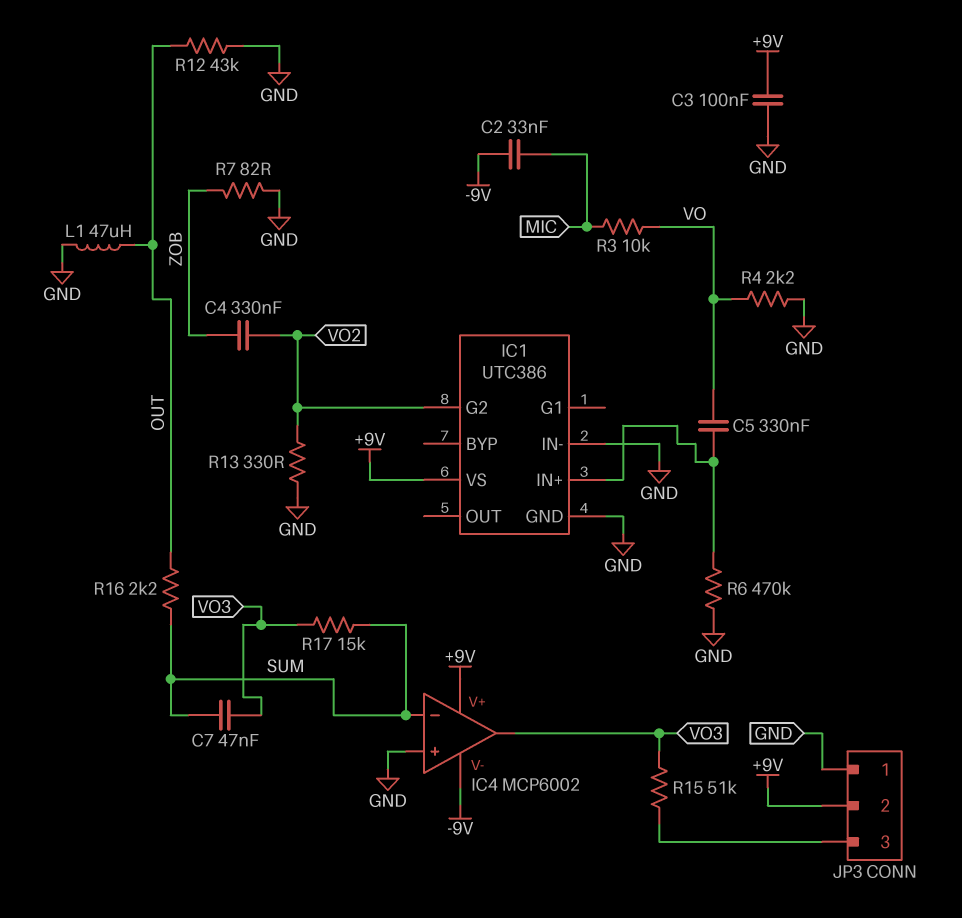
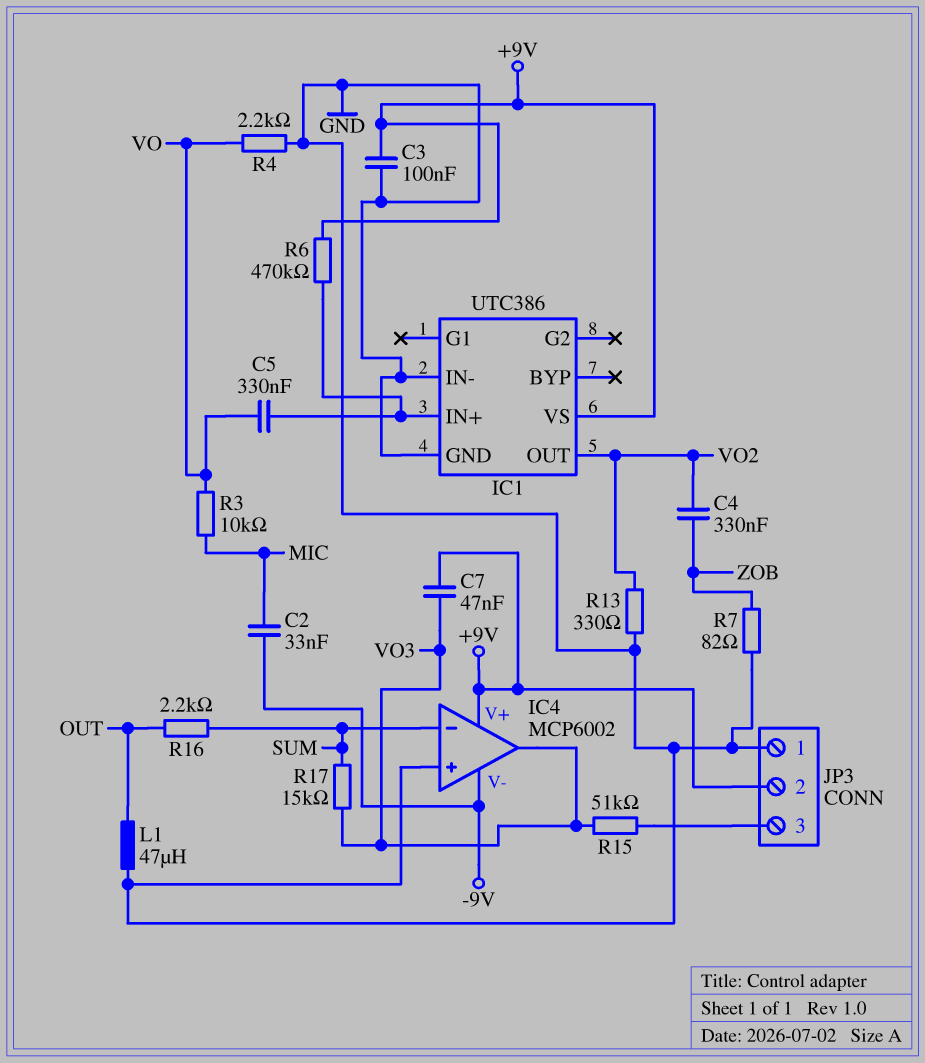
C7: 47nF (SUM, VO3) -> 47nF (+9V, VO3)
IC1 pin G2: VO2 -> none
IC1 pin OUT: none -> VO2
R6: 470k (GND, IC1/IN+) -> 470k (+9V, IC1/IN+)
R12: 43k (GND, OUT) -> none

